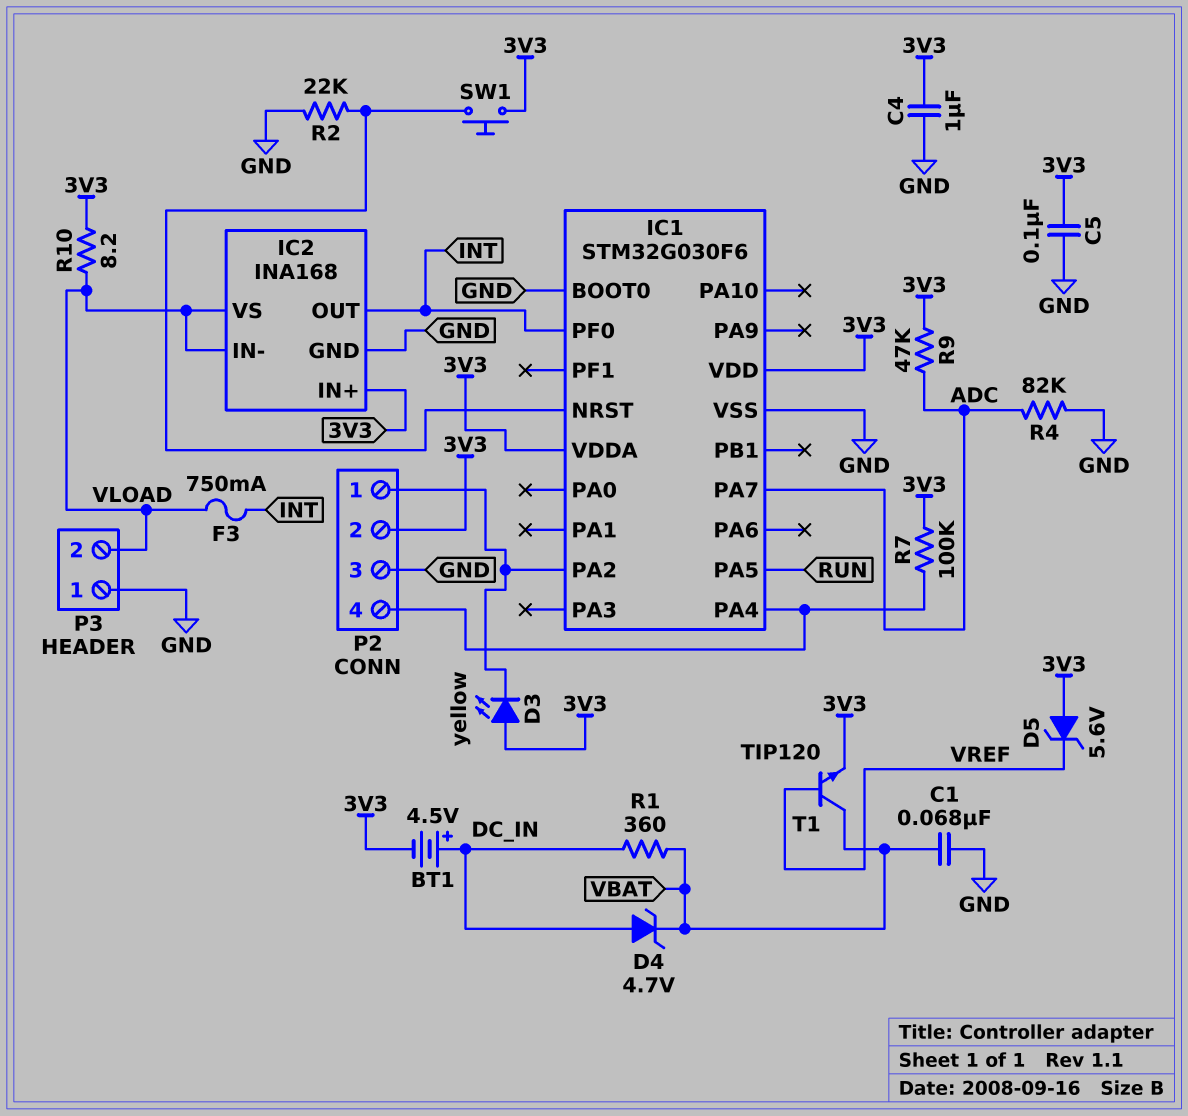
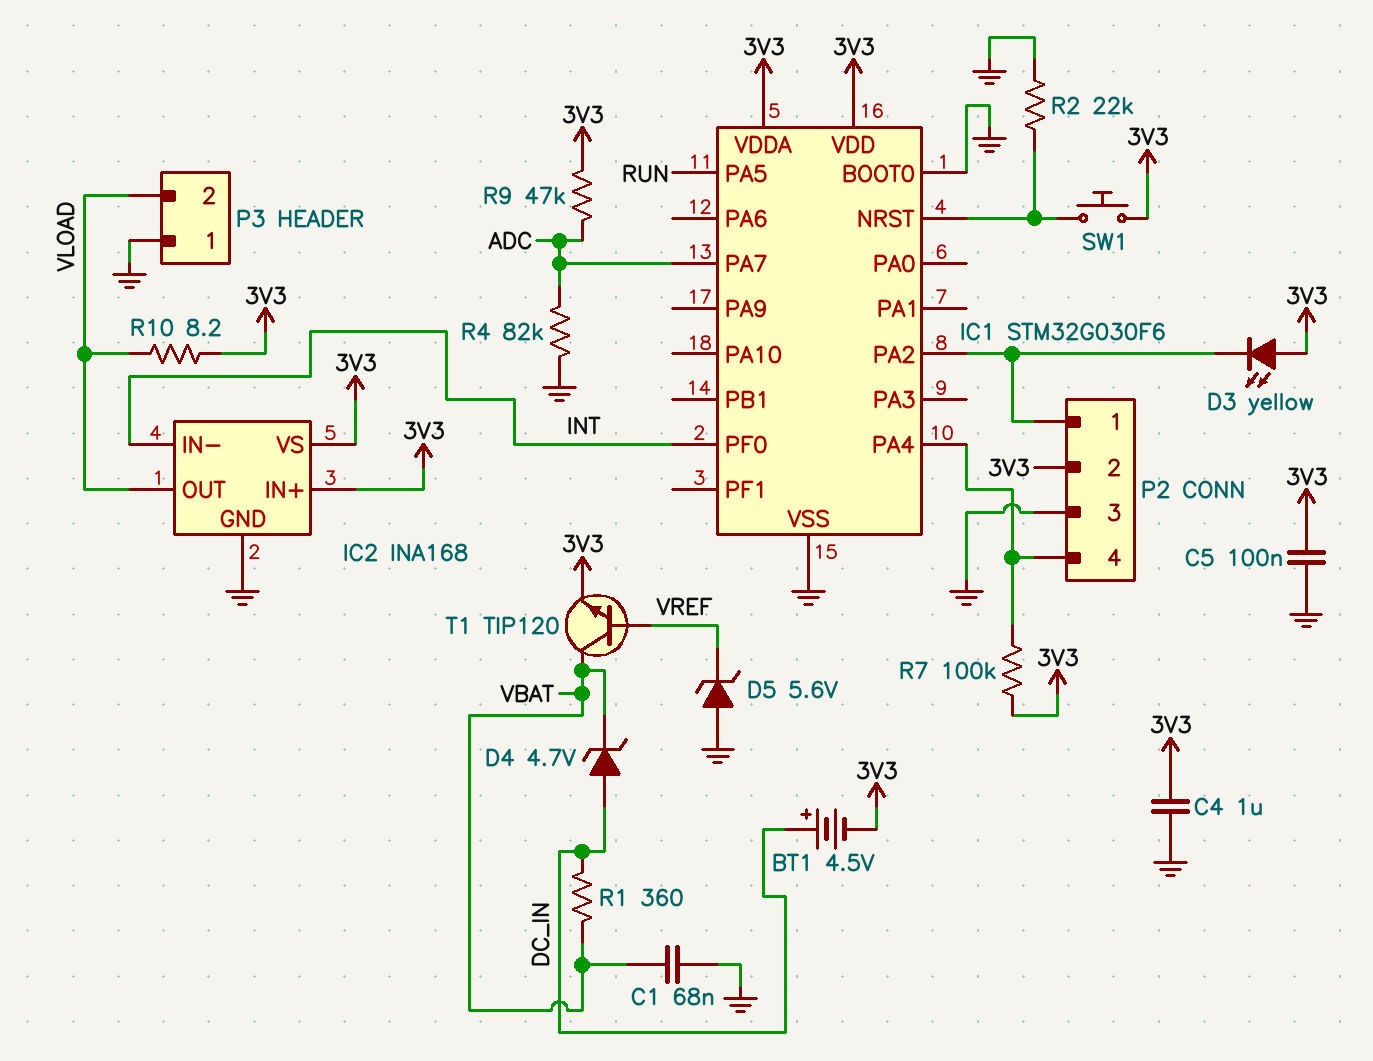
D5: zener 5.6V (A 3V3, K VREF) -> zener 5.6V (A GND, K VREF)
F3: 750mA (INT, VLOAD) -> none
IC2 pin IN-: VLOAD -> INT
IC2 pin OUT: INT -> VLOAD
IC2 pin VS: VLOAD -> 3V3

